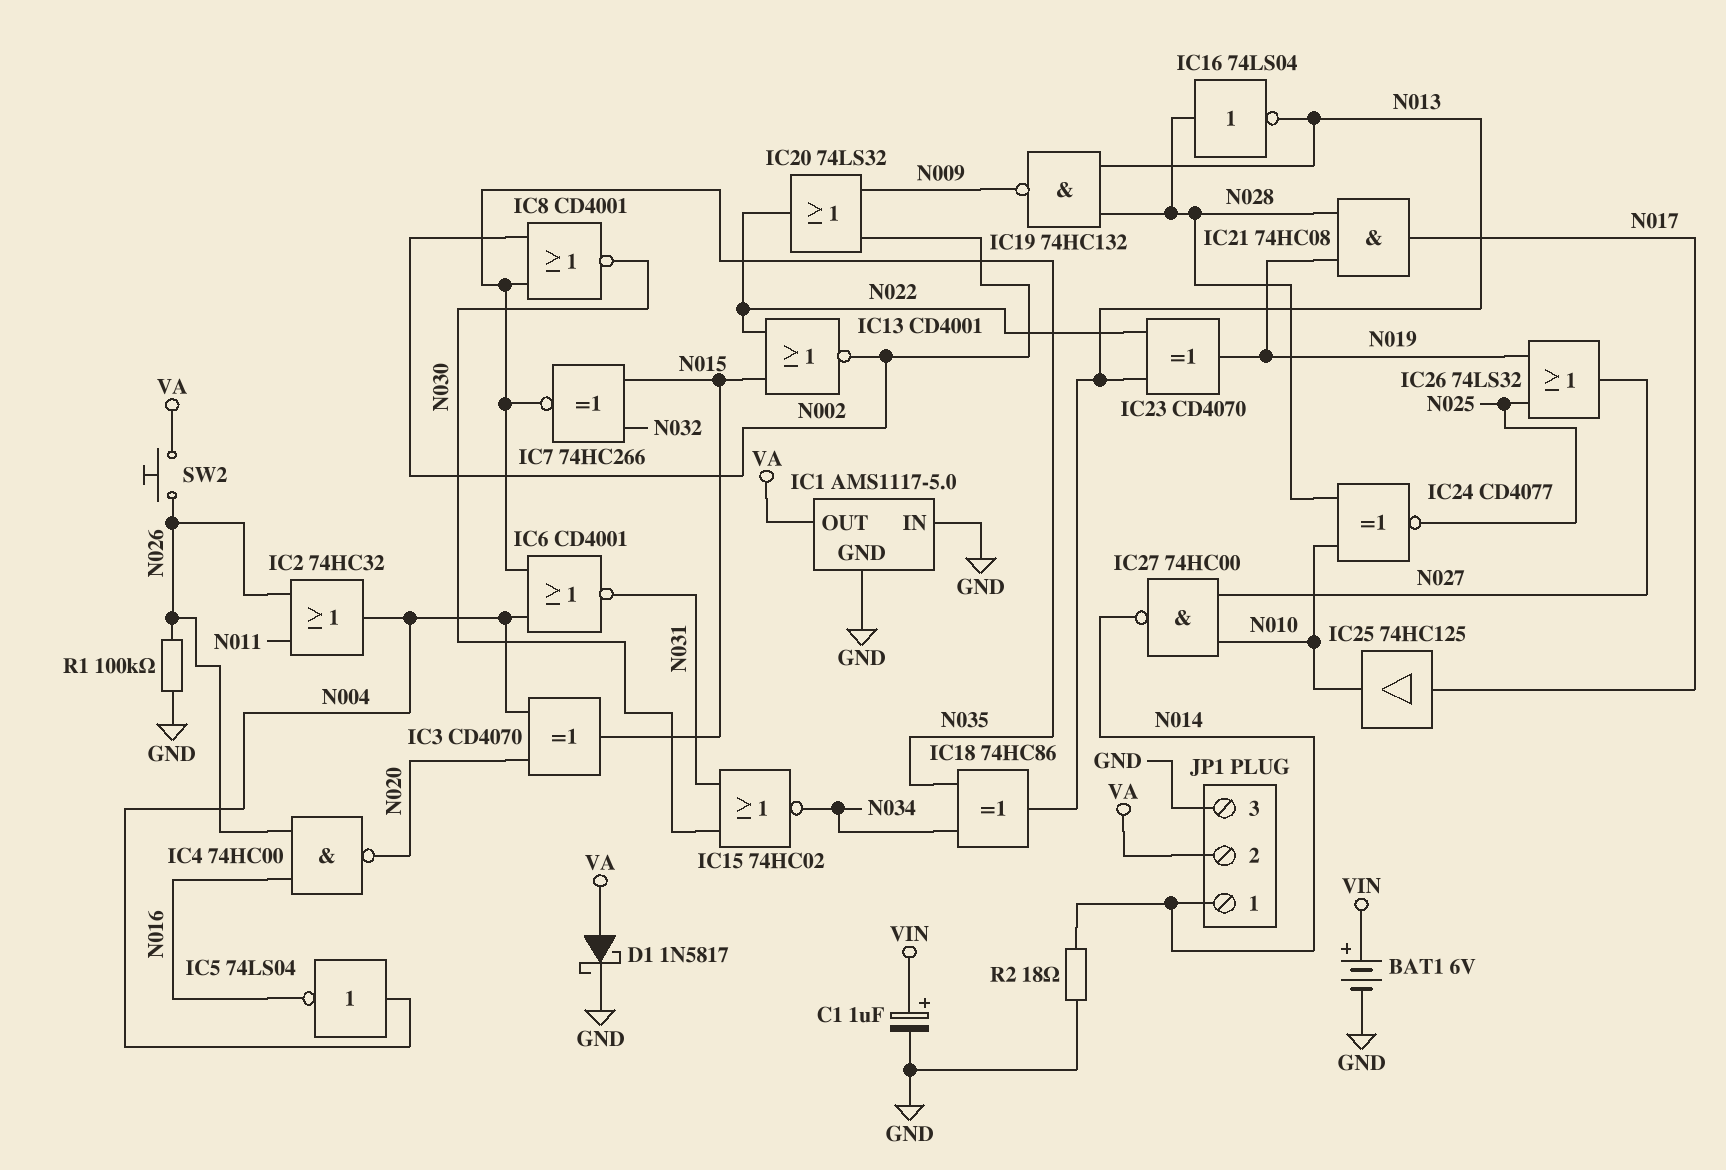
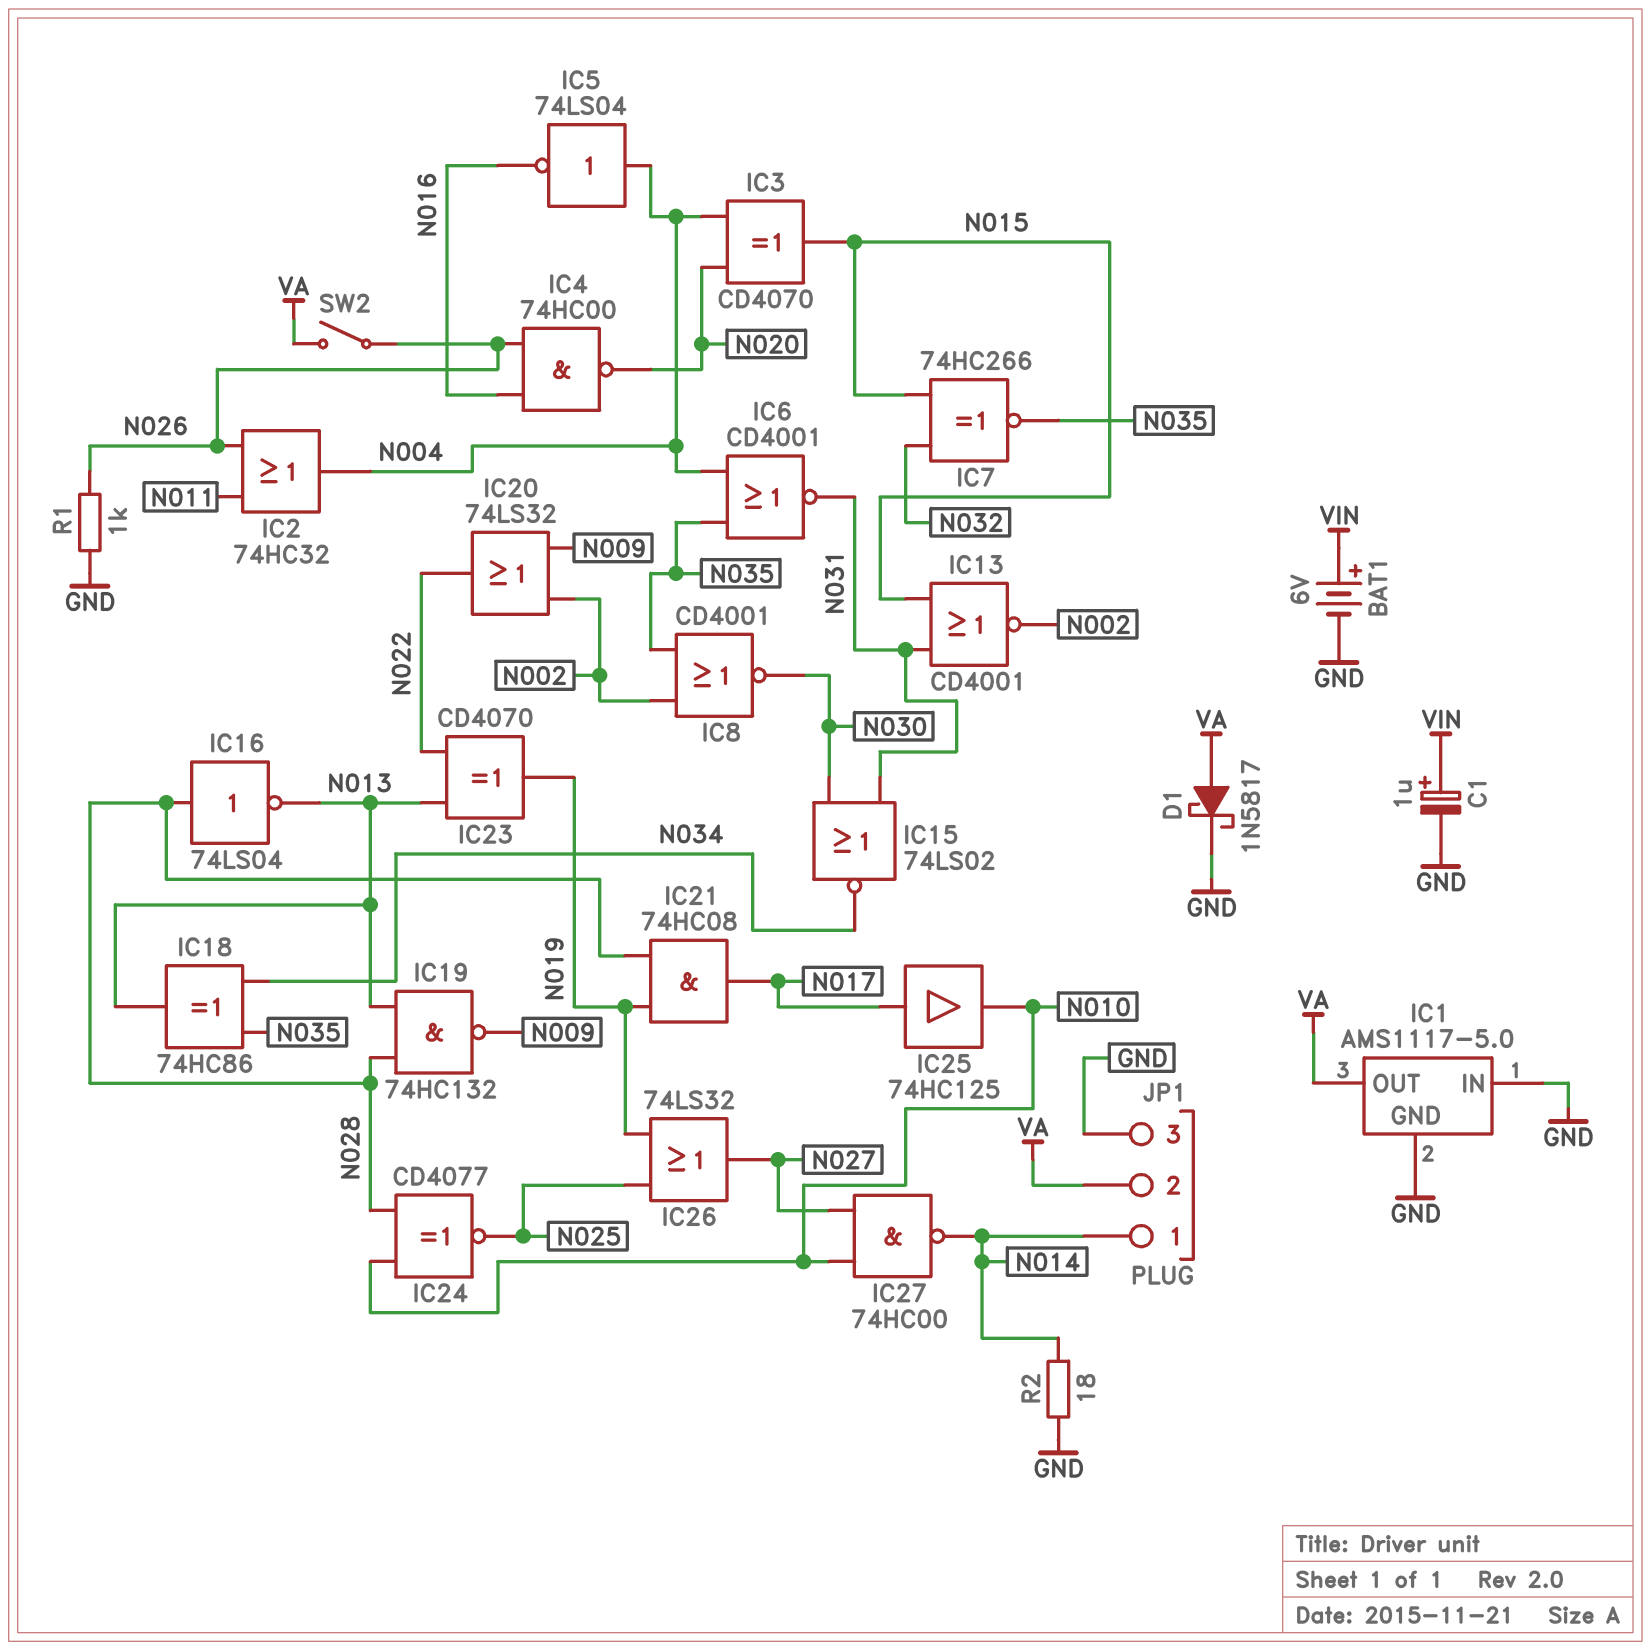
IC13: NOR CD4001 (in N015, in N022, out N002) -> NOR CD4001 (in N015, in N031, out N002)
IC15: NOR 74HC02 (in N030, in N031, out N034) -> NOR 74LS02 (in N030, in N031, out N034)
R1: 100k (GND, N026) -> 1k (GND, N026)
SW2: button (N026, VA) -> switch (N026, VA)

